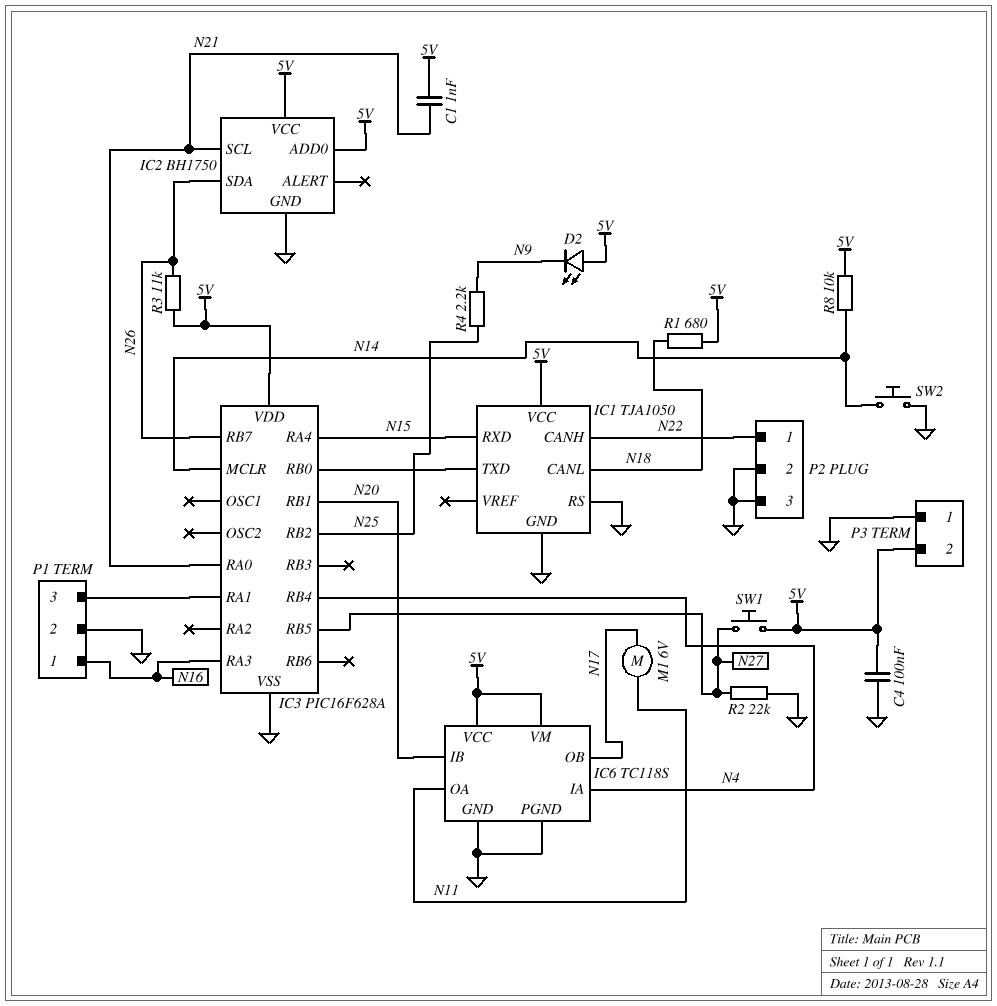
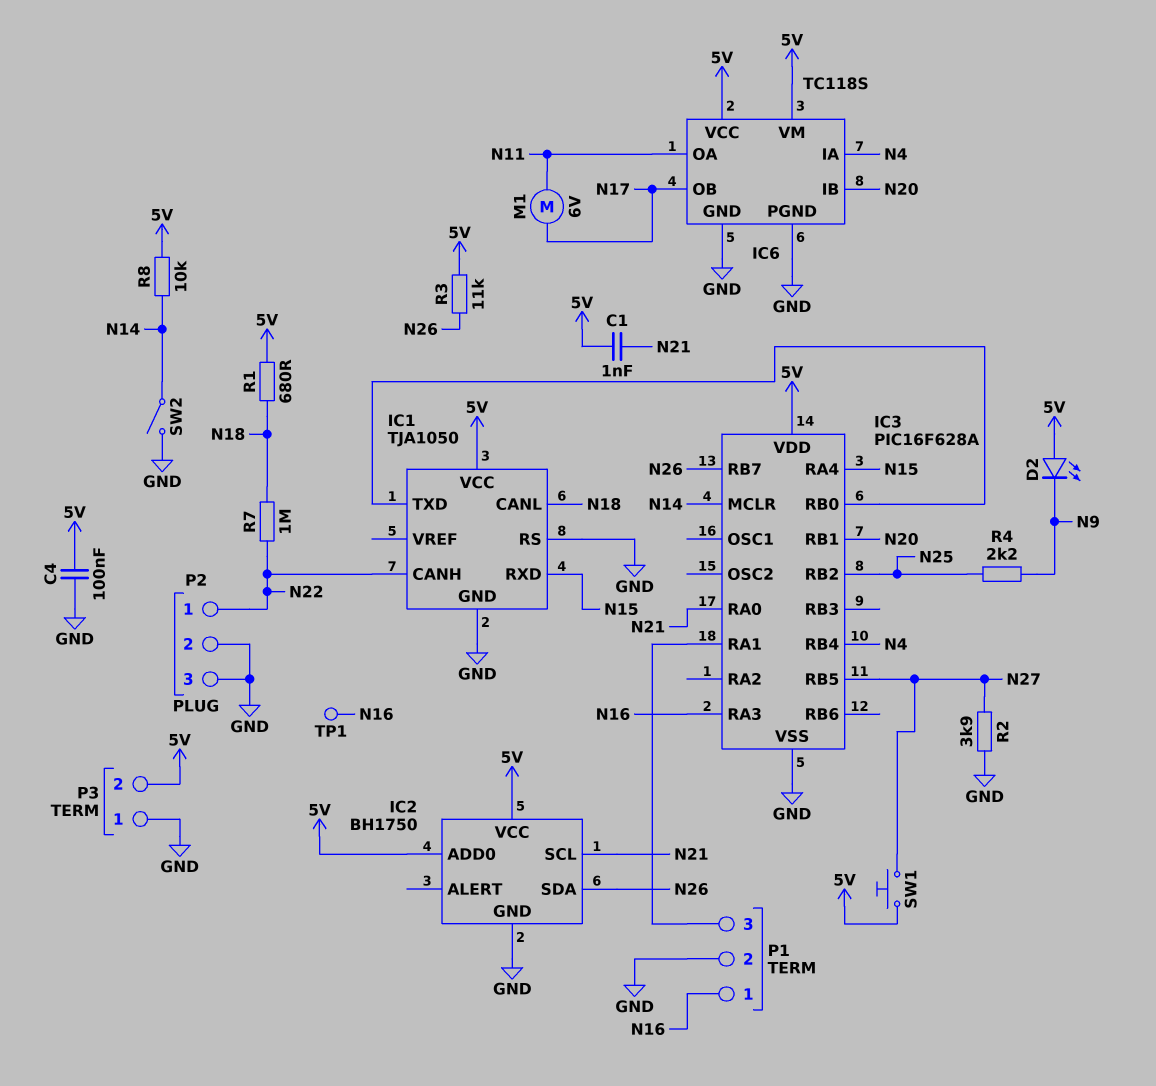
R2: 22k (GND, N27) -> 3.9k (GND, N27)
R7: none -> 1M (N18, N22)
SW2: button (GND, N14) -> switch (GND, N14)
TP1: none -> test point (N16)

